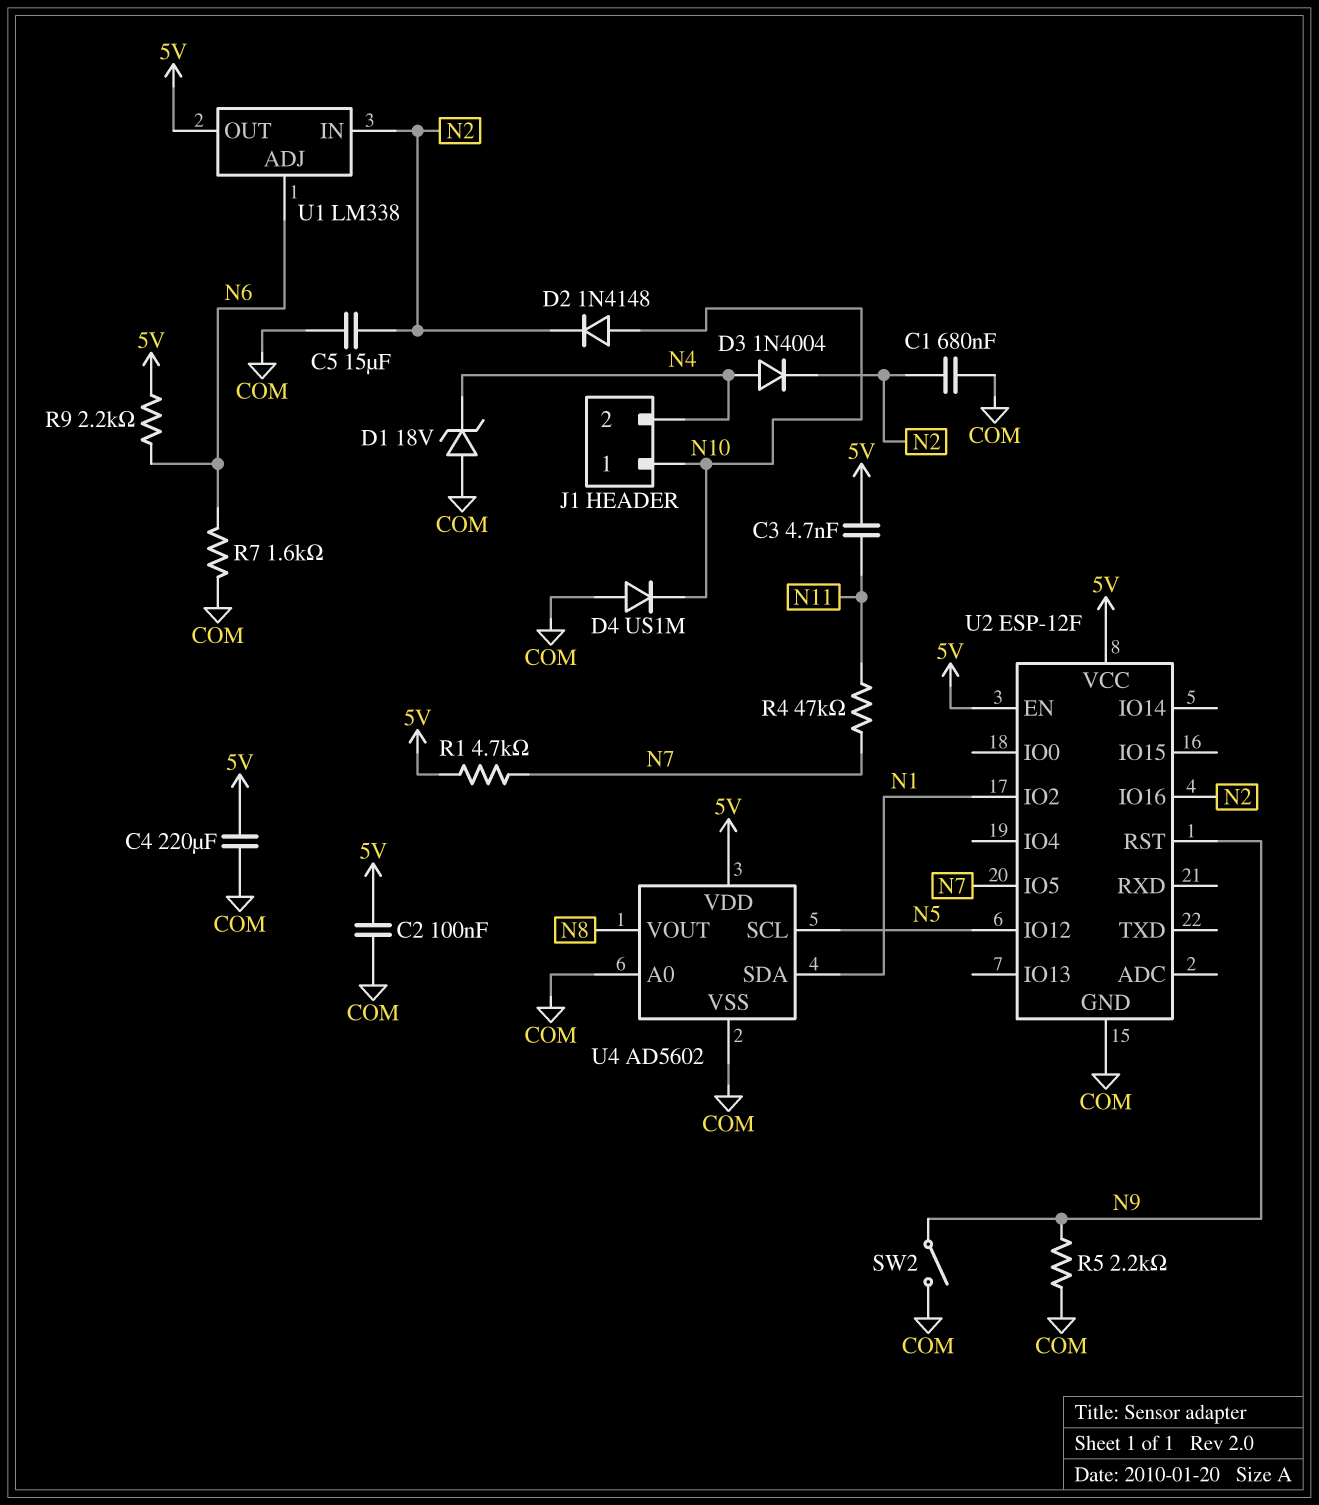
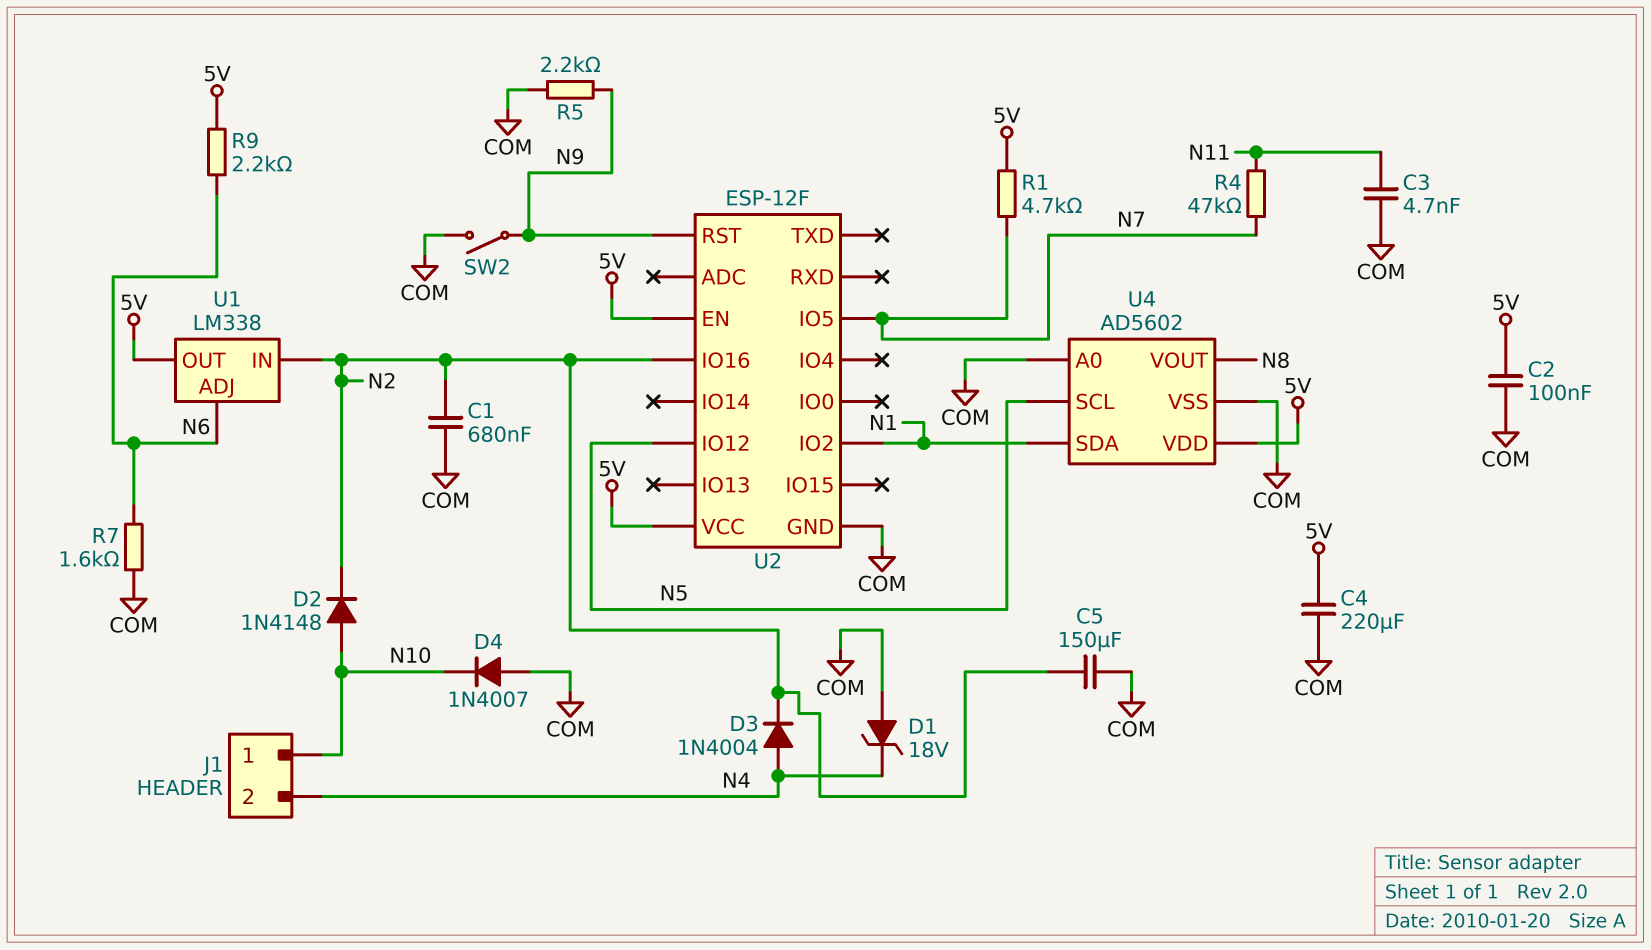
C3: 4.7nF (5V, N11) -> 4.7nF (COM, N11)
C5: 15uF (COM, N2) -> 150uF (COM, N2)
D4: diode US1M (A COM, K N10) -> diode 1N4007 (A COM, K N10)

